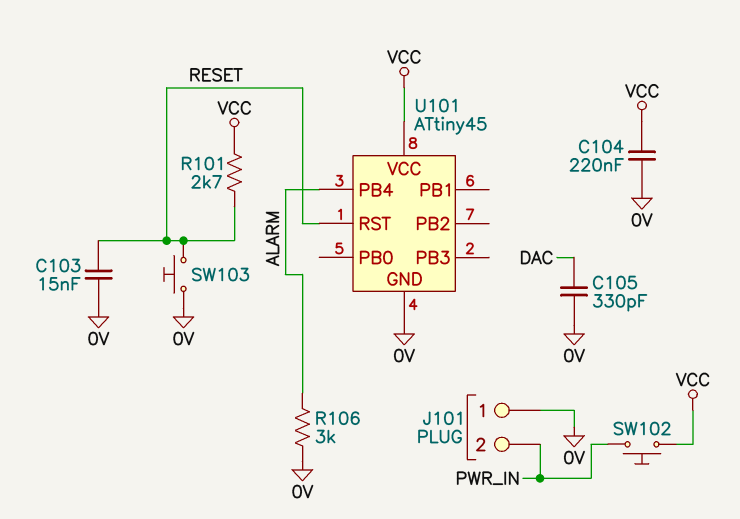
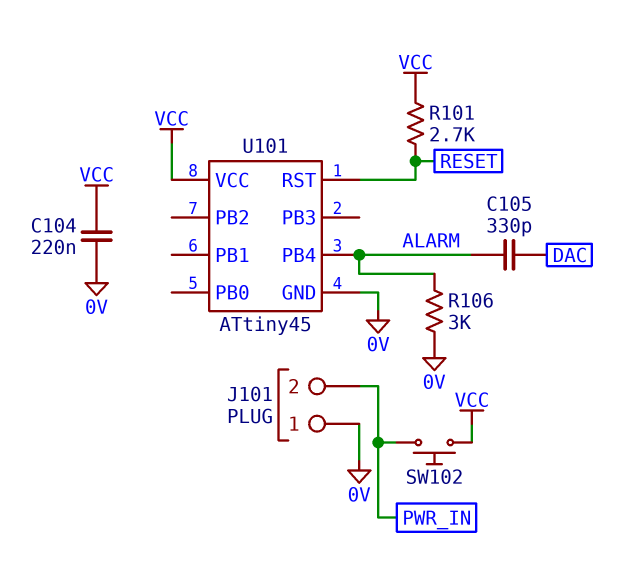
C103: 15nF (0V, RESET) -> none
C105: 330pF (0V, DAC) -> 330pF (ALARM, DAC)
SW103: button (0V, RESET) -> none

